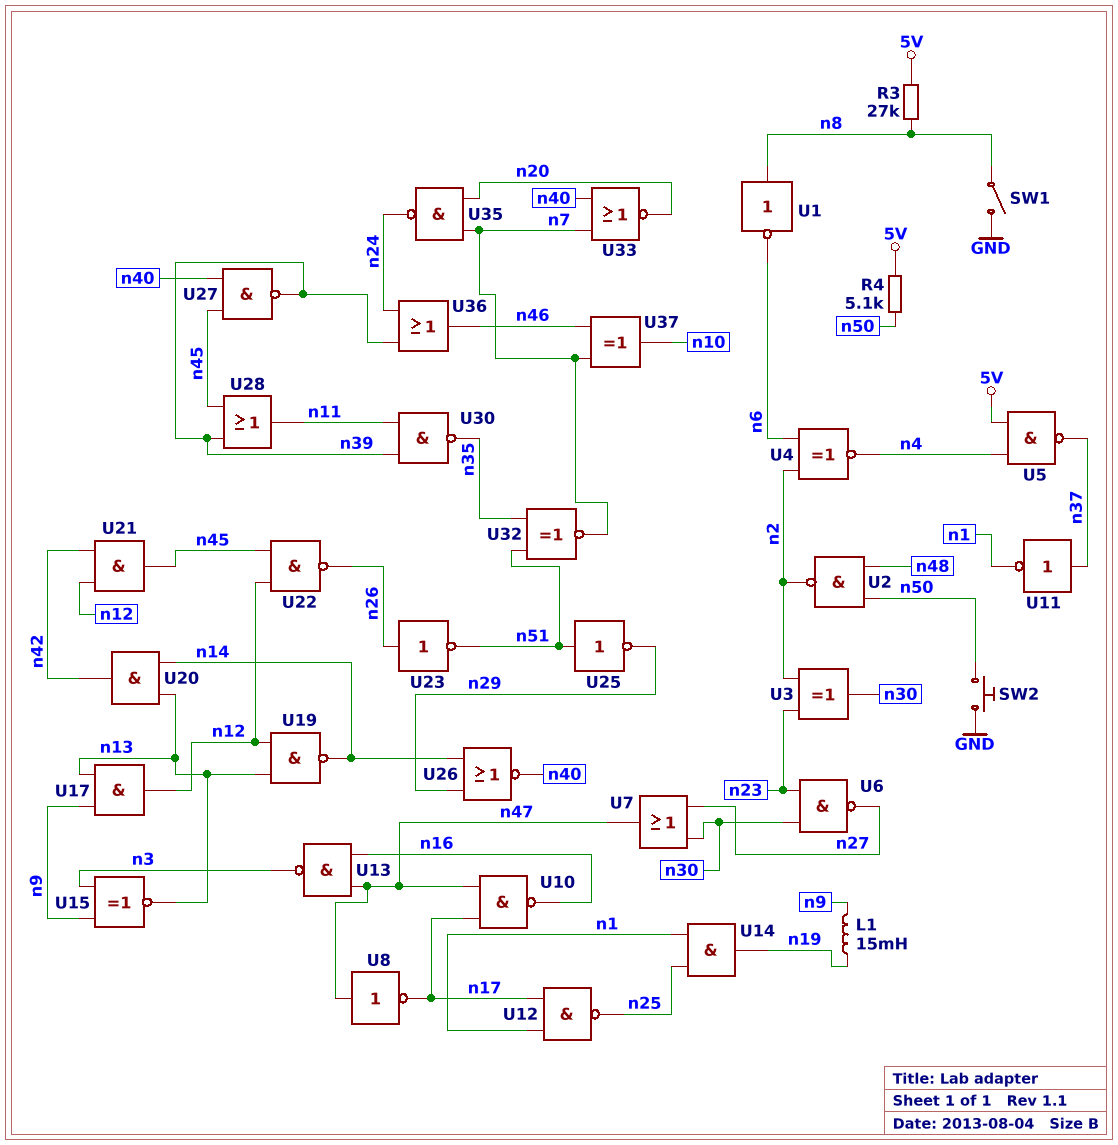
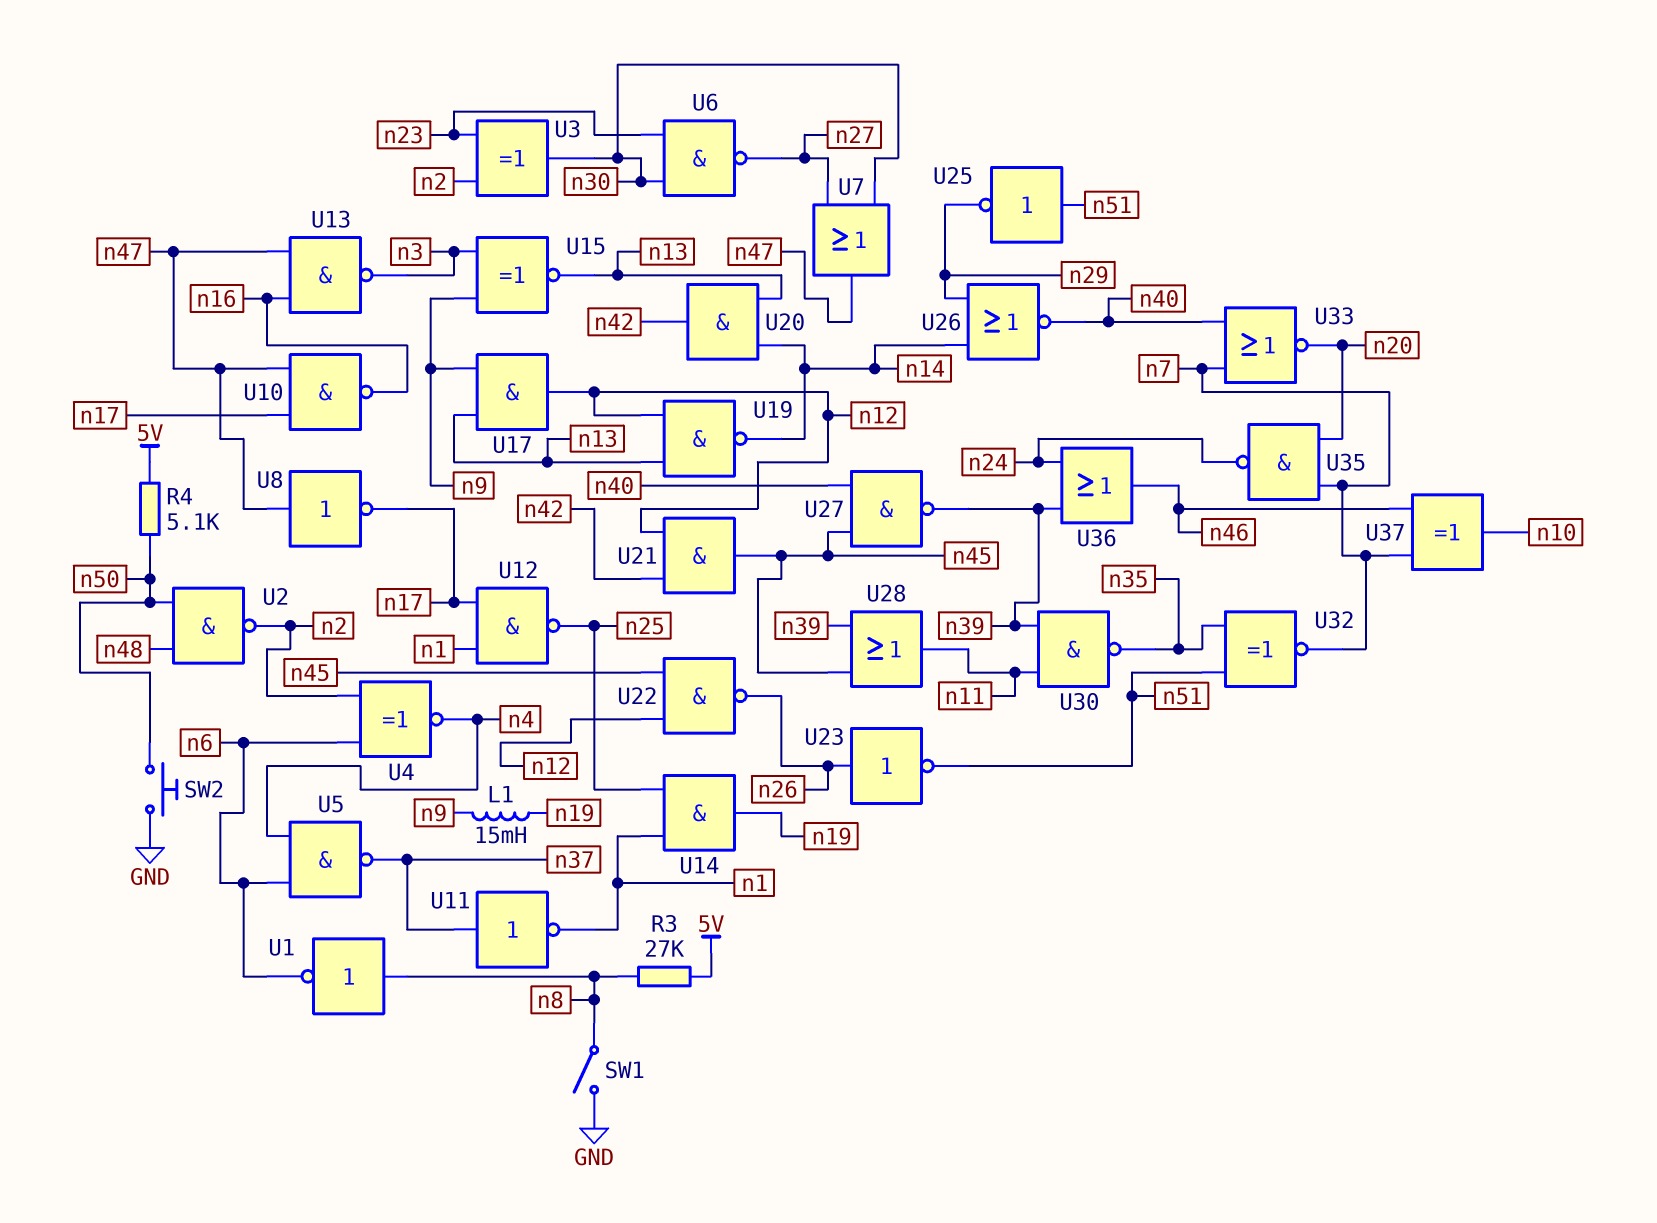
U5: NAND (in 5V, in n4, out n37) -> NAND (in n4, in n6, out n37)

